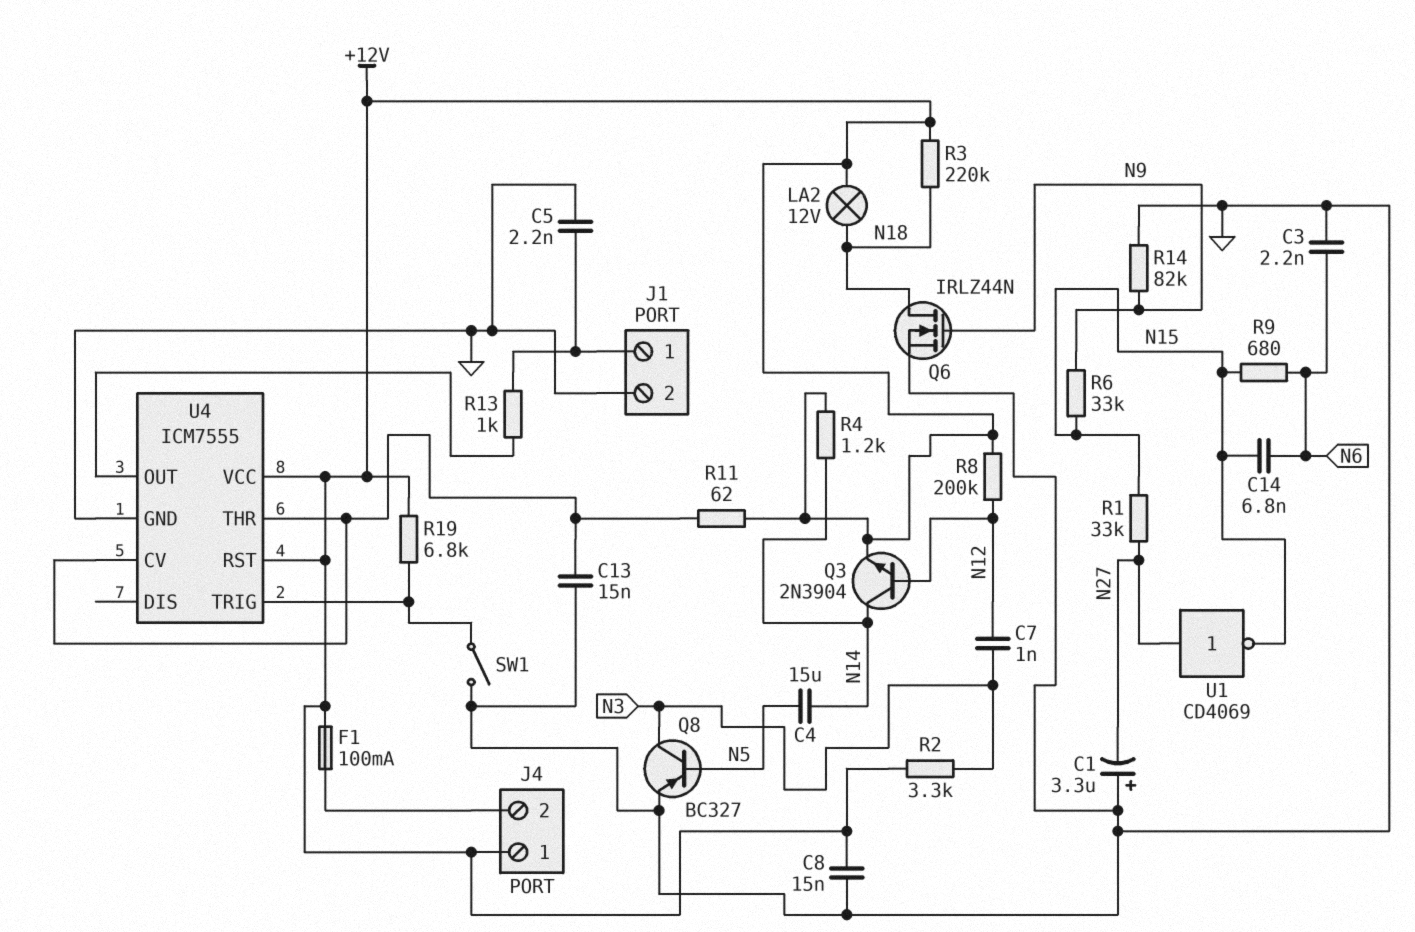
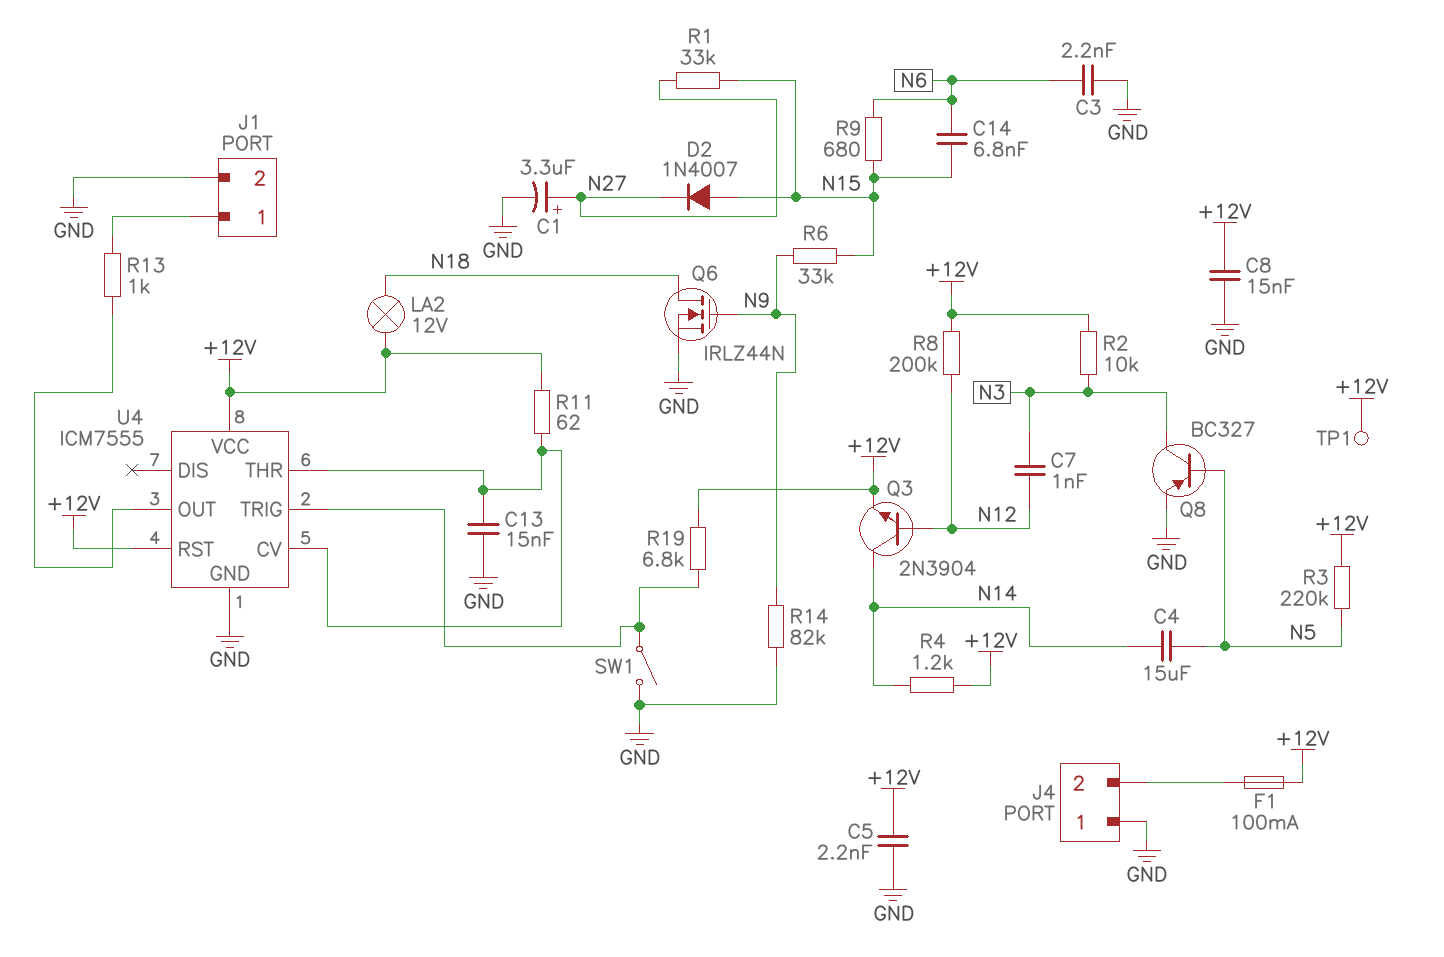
C1: 3.3uF (plus GND, minus N27) -> 3.3uF (plus N27, minus GND)
C5: 2.2nF (GND, J1/1) -> 2.2nF (+12V, GND)
D2: none -> diode 1N4007 (A N15, K N27)
J4 pin 1: +12V -> GND
R2: 3.3k (+12V, N3) -> 10k (+12V, N3)
R3: 220k (+12V, N18) -> 220k (+12V, N5)
TP1: none -> test point (+12V)
U1: NOT CD4069 (in N27, out N15) -> none

